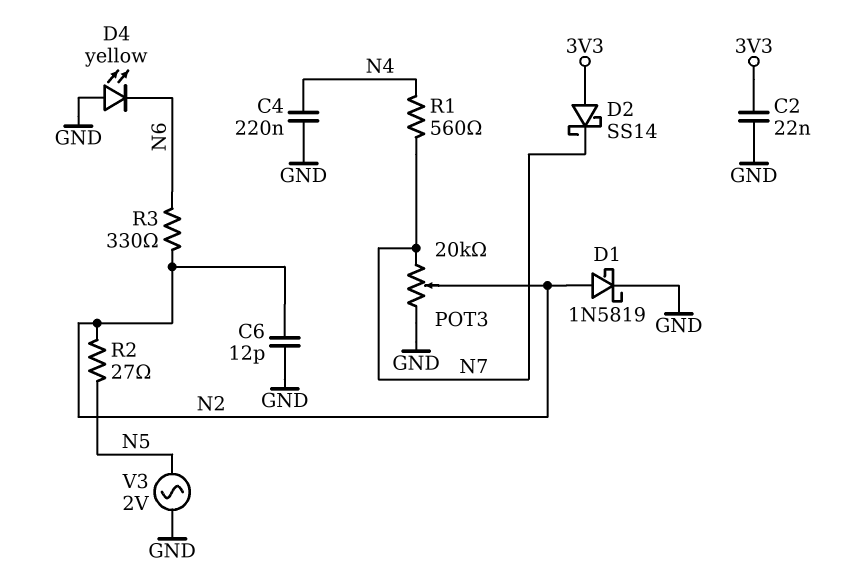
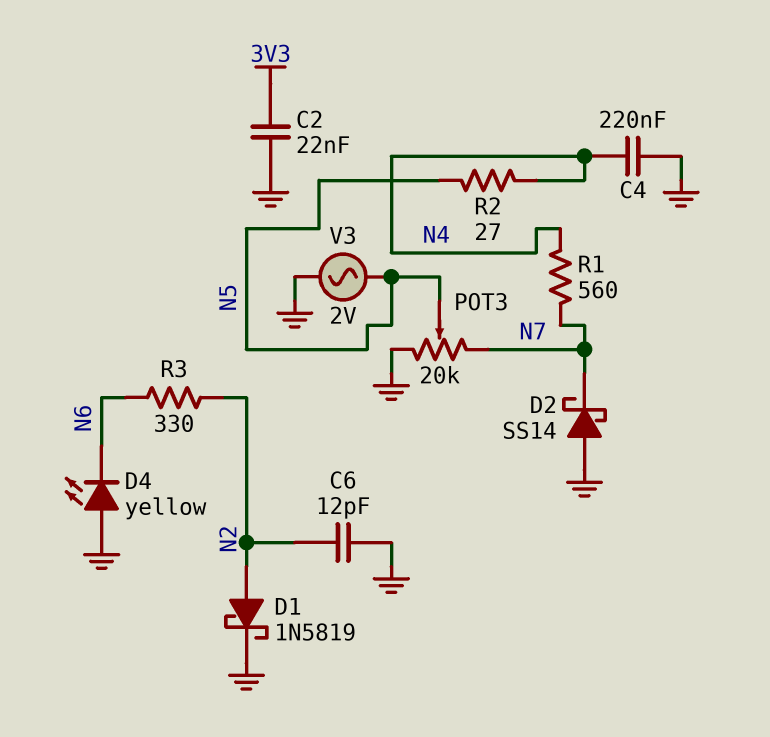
D2: schottky SS14 (A 3V3, K N7) -> schottky SS14 (A GND, K N7)
POT3: 20k (GND, N7, wiper N2) -> 20k (GND, N7, wiper N5)
R2: 27 (N2, N5) -> 27 (N4, N5)

